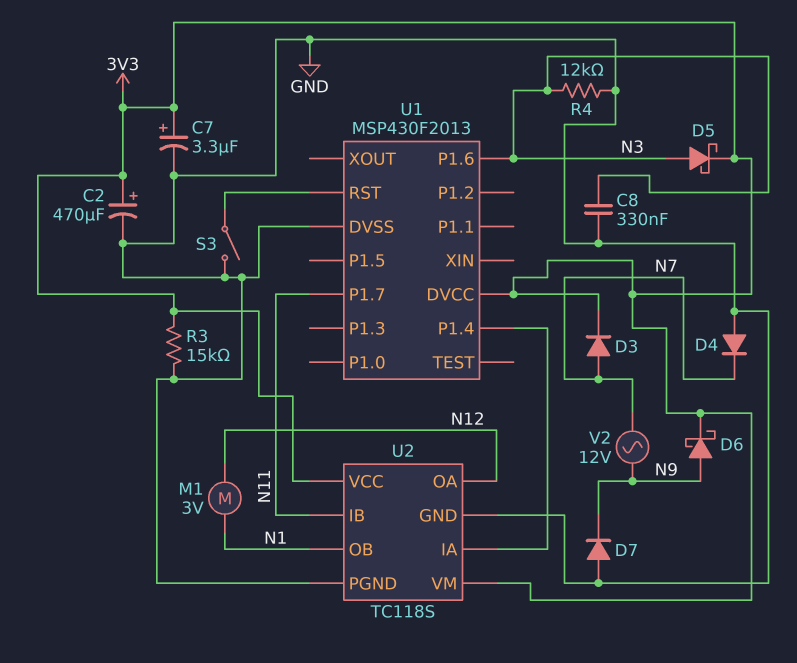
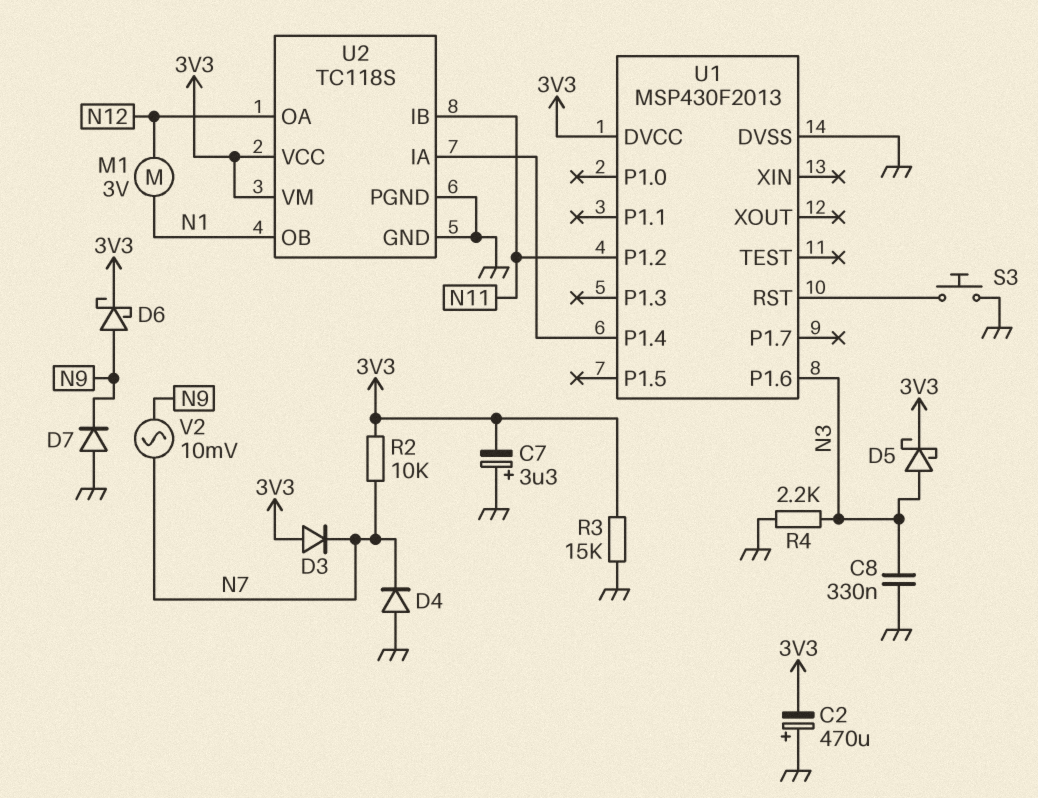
C2: 470uF (plus 3V3, minus GND) -> 470uF (plus GND, minus 3V3)
C7: 3.3uF (plus 3V3, minus GND) -> 3.3uF (plus GND, minus 3V3)
D3: diode (A N7, K 3V3) -> diode (A 3V3, K N7)
R2: none -> 10k (3V3, N7)
R4: 12k (GND, N3) -> 2.2k (GND, N3)
S3: switch (GND, U1/RST) -> button (GND, U1/RST)
U1 pin P1.2: none -> N11
U1 pin P1.7: N11 -> none
V2: AC 12V (N7, N9) -> AC 10mV (N7, N9)

